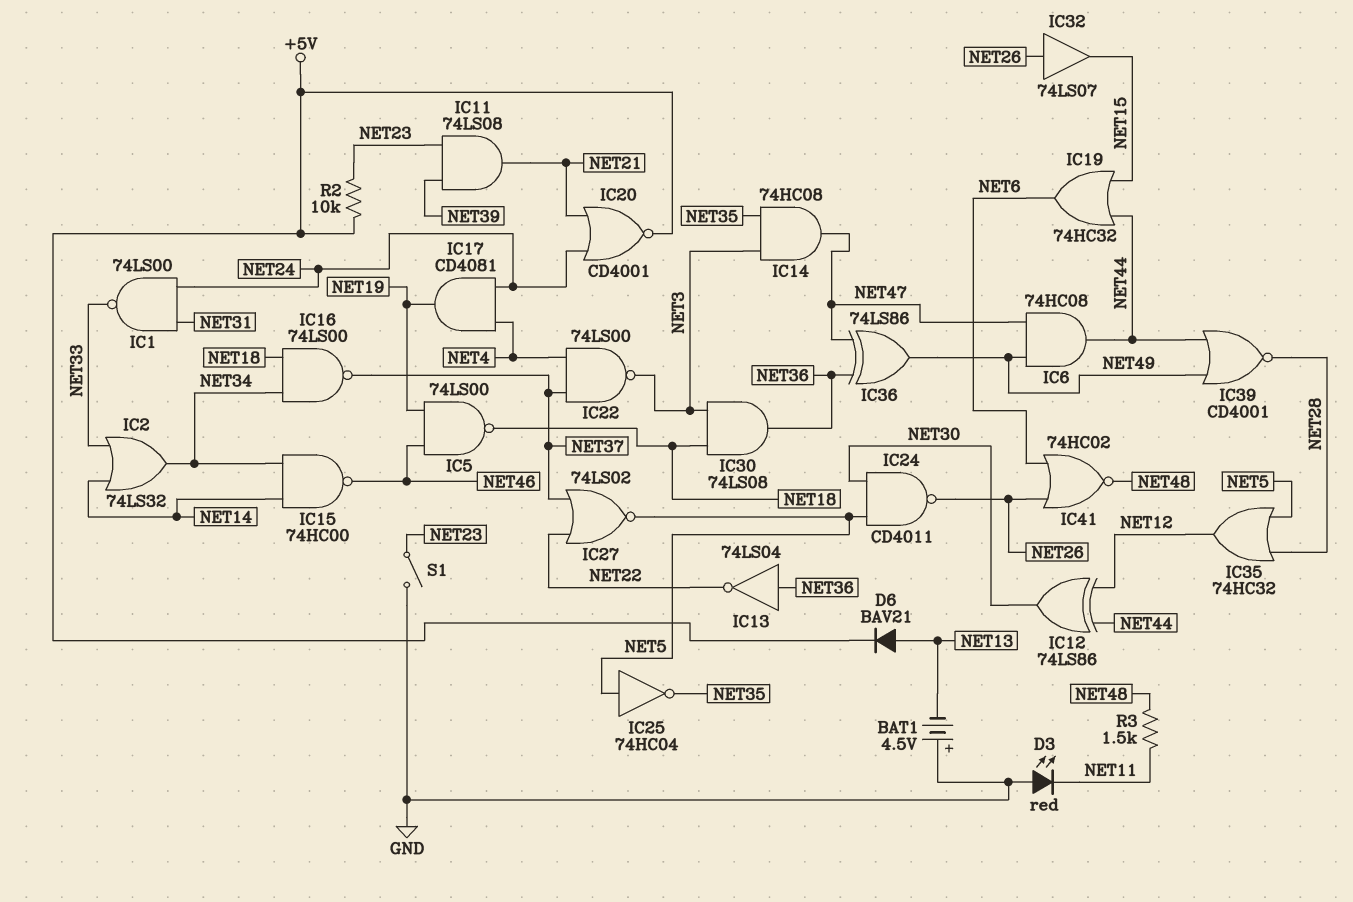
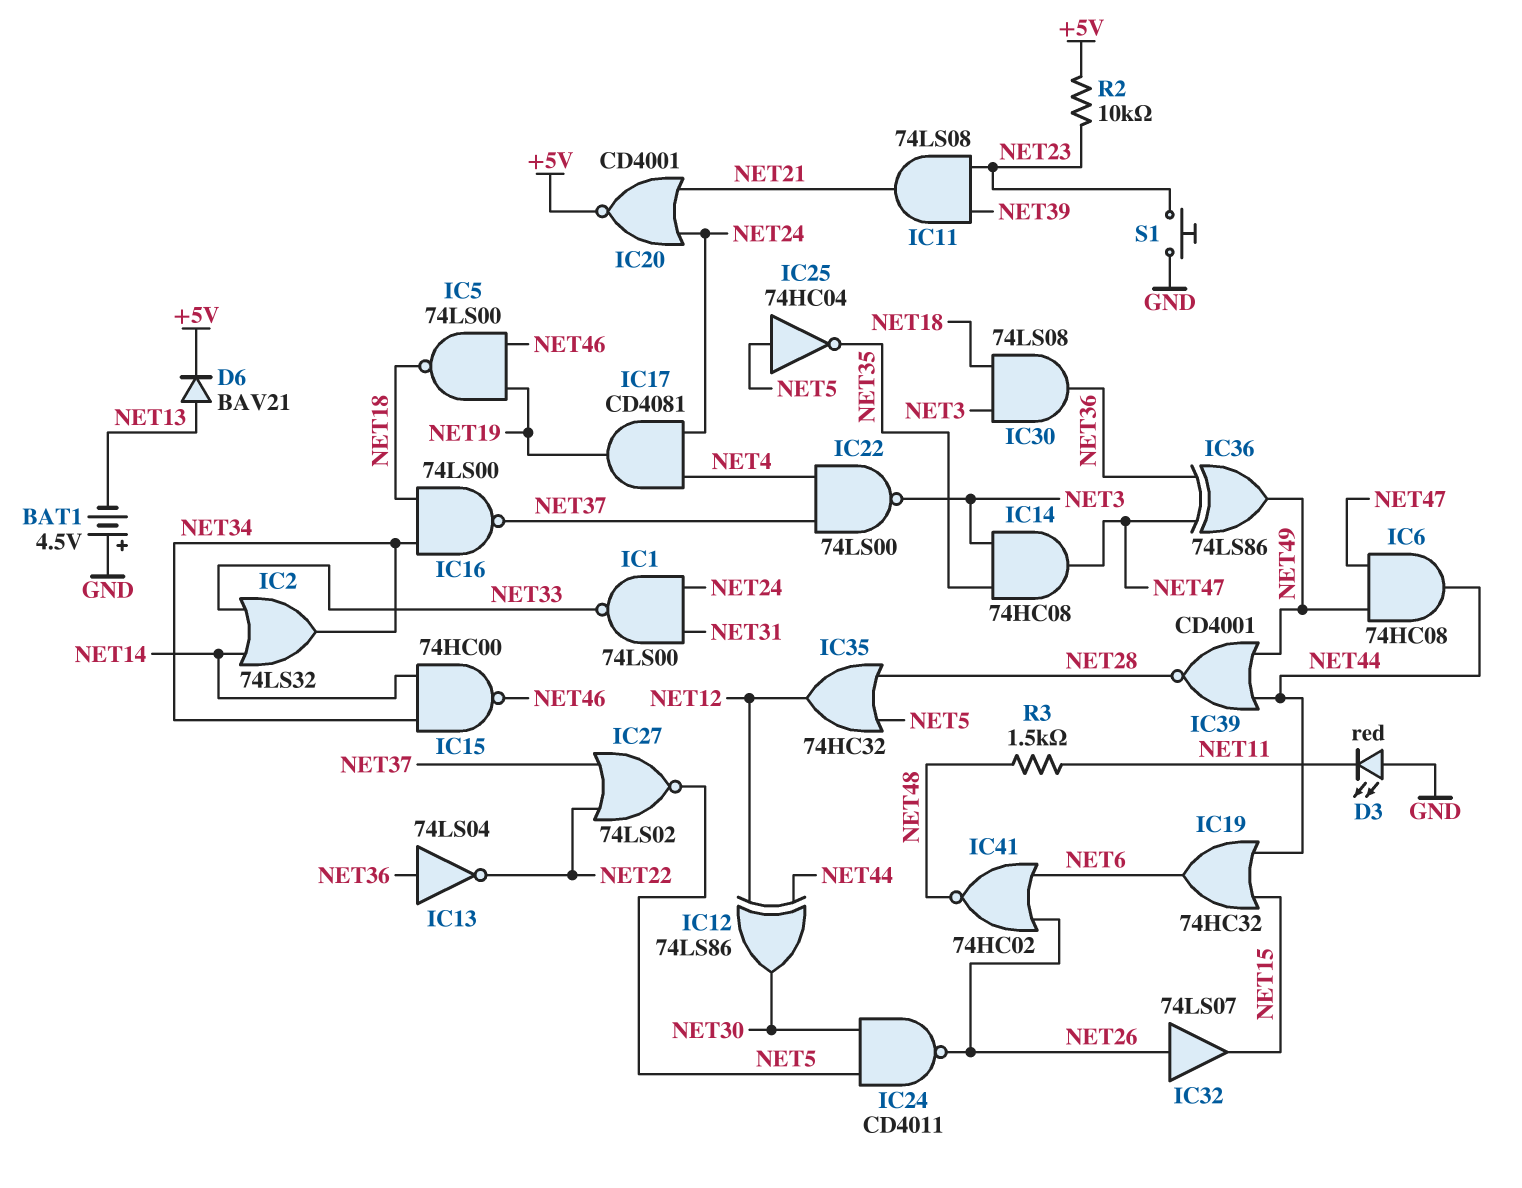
S1: switch (GND, NET23) -> button (GND, NET23)

